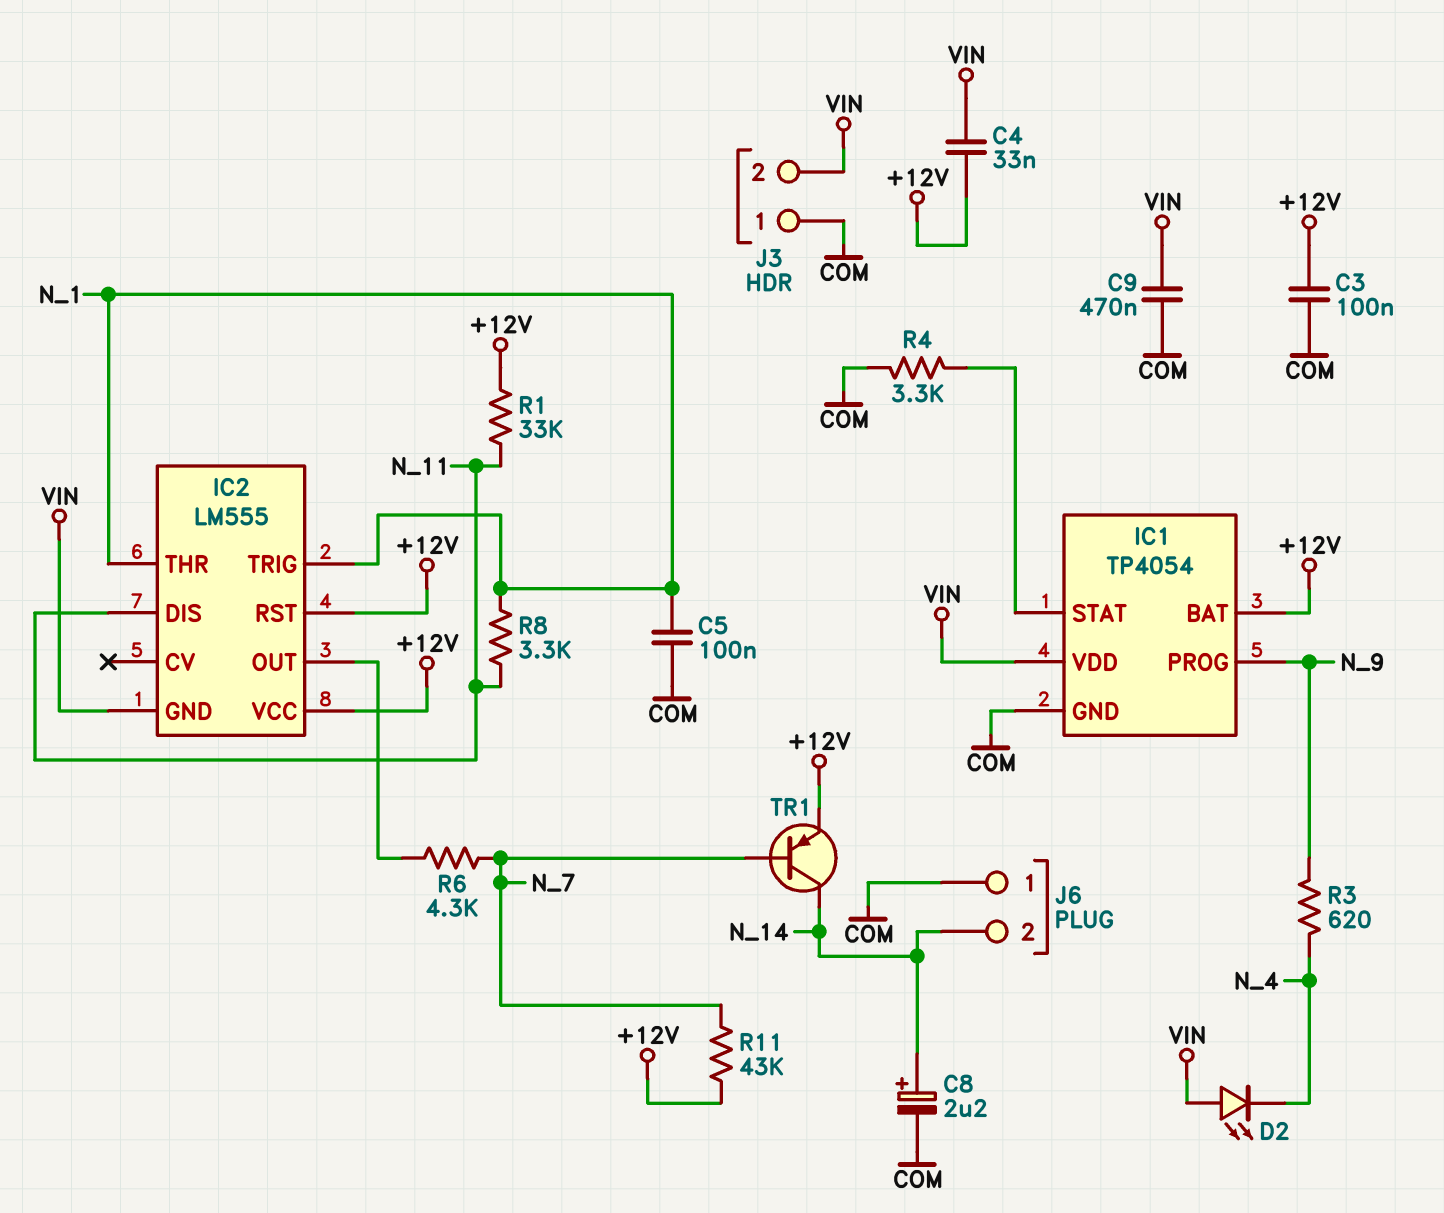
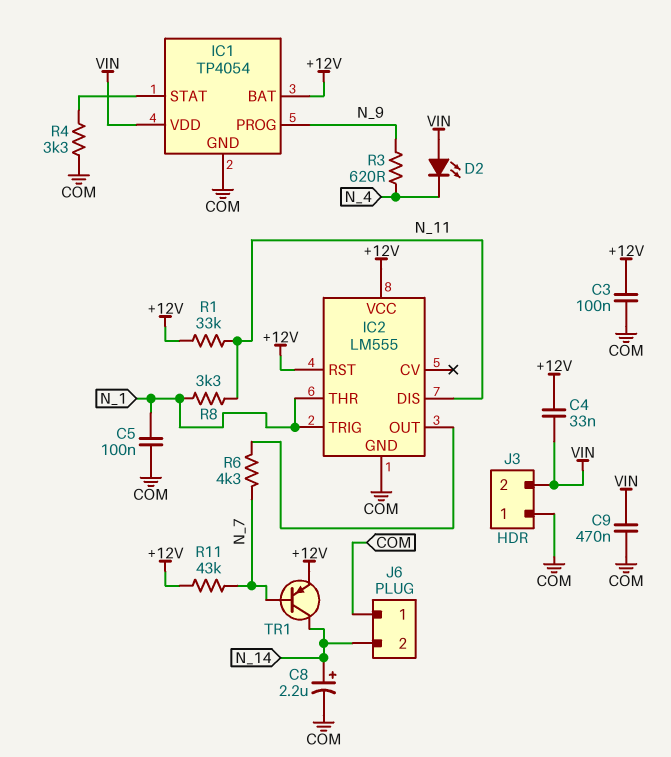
IC2 pin GND: VIN -> COM

